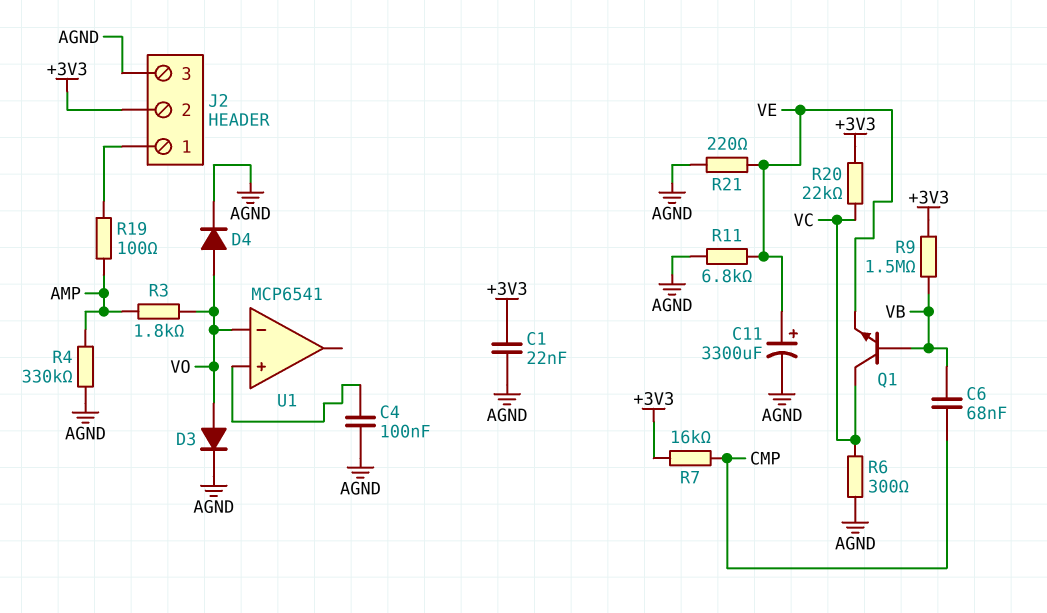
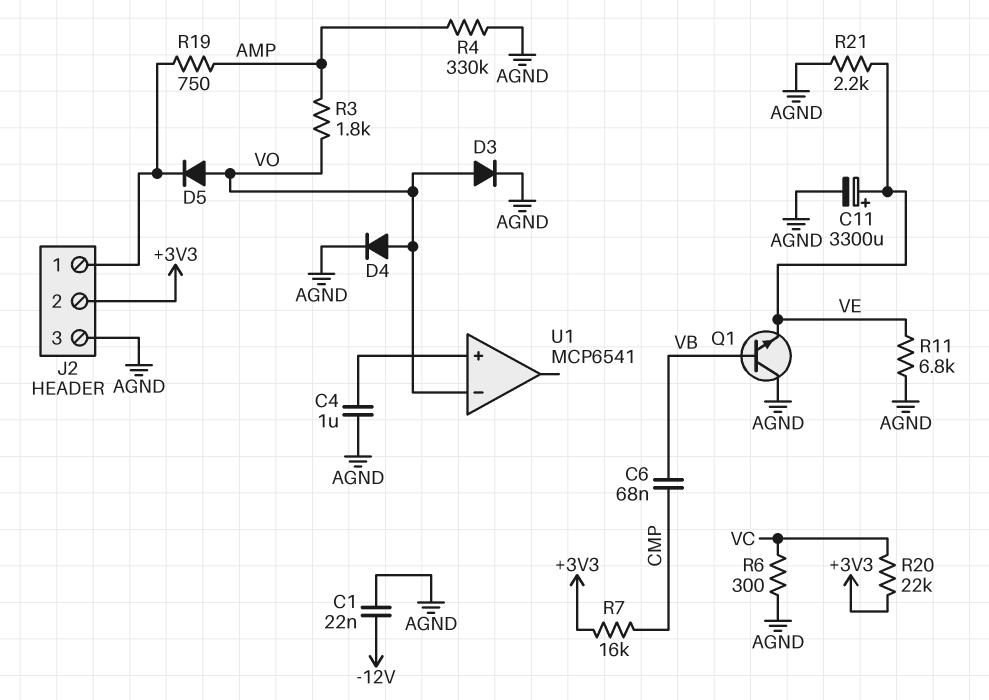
C1: 22nF (+3V3, AGND) -> 22nF (-12V, AGND)
C4: 100nF (AGND, U1/in+) -> 1uF (AGND, U1/in+)
D5: none -> diode (A VO, K J2/1)
Q1: NPN (B VB, C VC, E VE) -> NPN (B VB, C AGND, E VE)
R9: 1.5M (+3V3, VB) -> none
R19: 100 (AMP, J2/1) -> 750 (AMP, J2/1)
R21: 220 (AGND, VE) -> 2.2k (AGND, VE)

